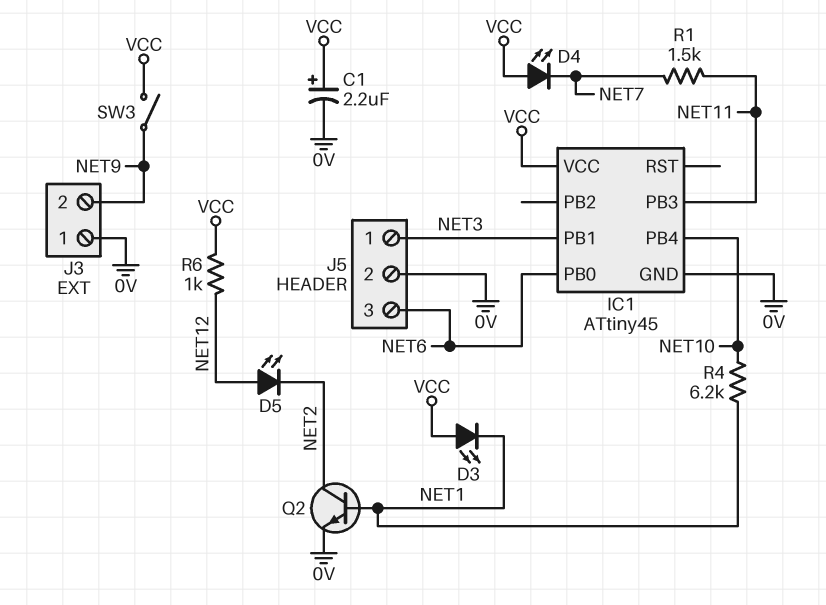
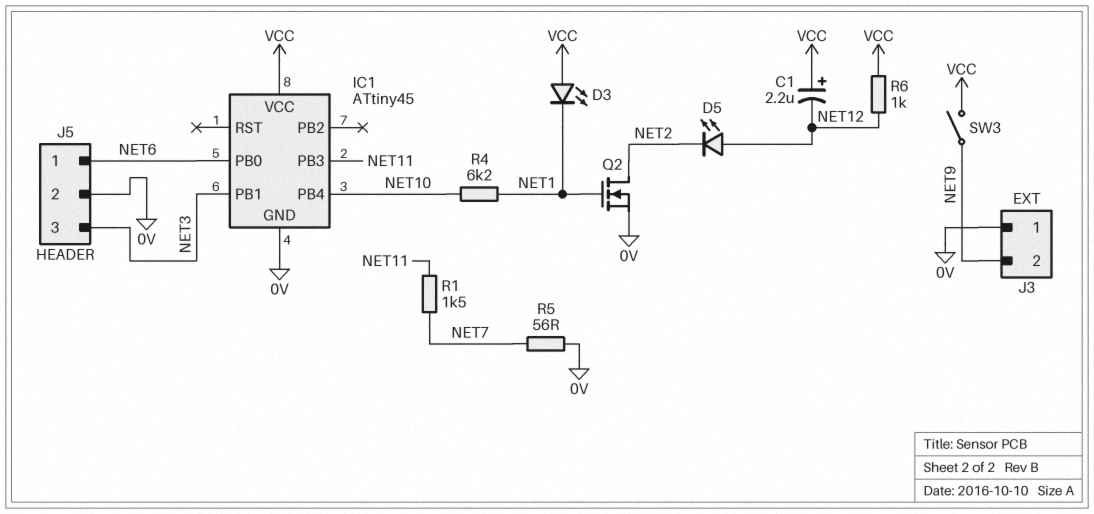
C1: 2.2uF (plus VCC, minus 0V) -> 2.2uF (plus VCC, minus NET12)
D4: LED (A VCC, K NET7) -> none
J5 pin 1: NET3 -> NET6
J5 pin 3: NET6 -> NET3
Q2: NPN (B NET1, C NET2, E 0V) -> NMOS (G NET1, D NET2, S 0V)
R5: none -> 56 (0V, NET7)

